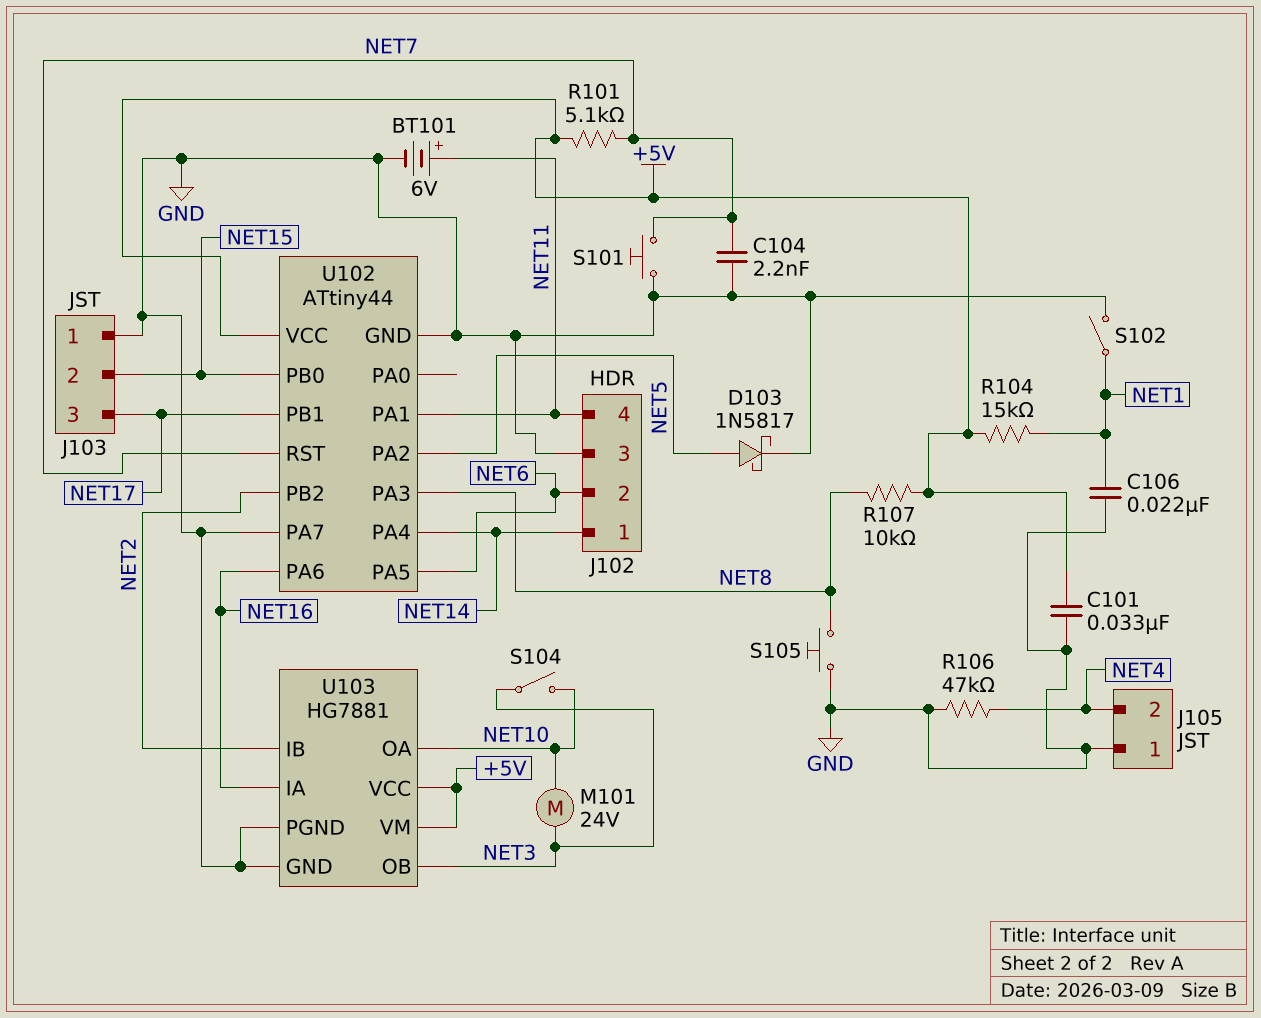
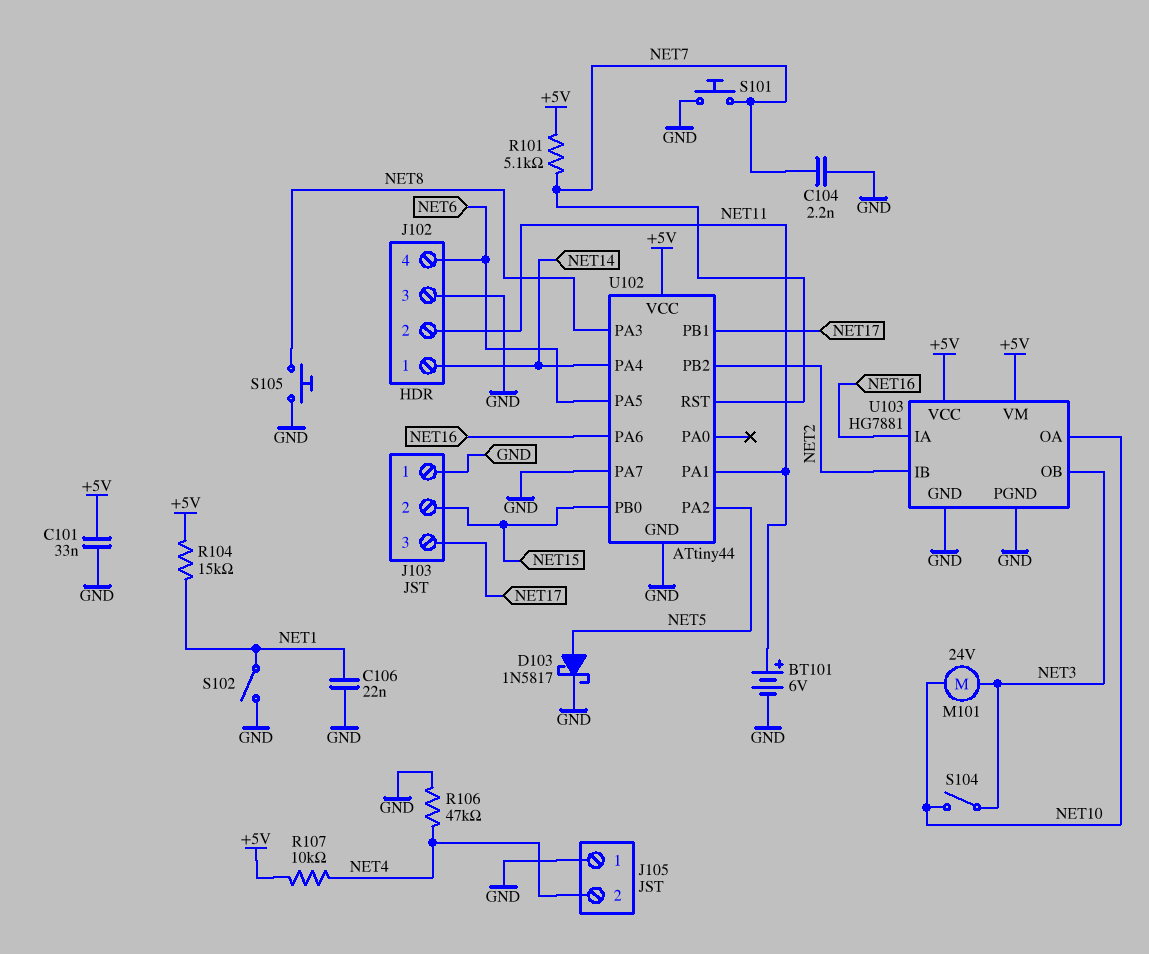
J102 pin 2: NET6 -> NET11
J102 pin 4: NET11 -> NET6
R107: 10k (+5V, NET8) -> 10k (+5V, NET4)

